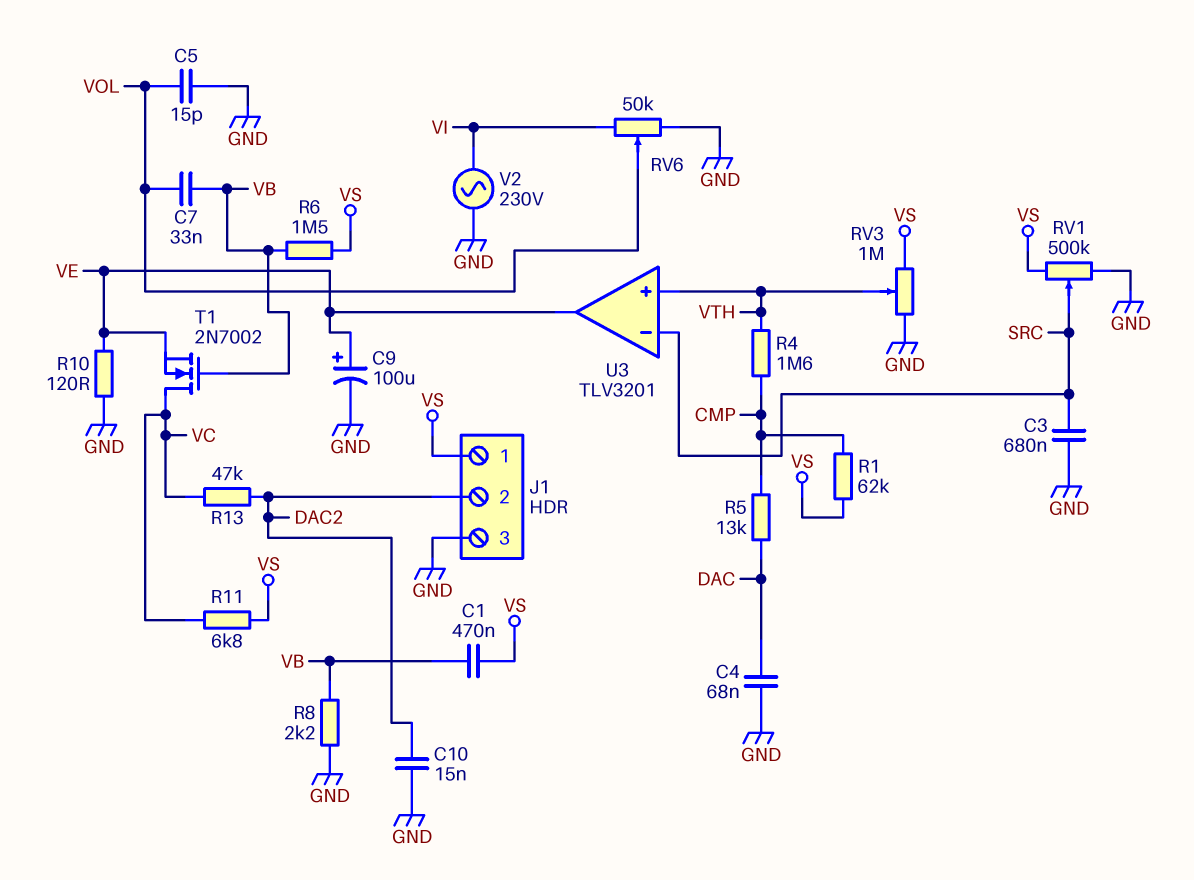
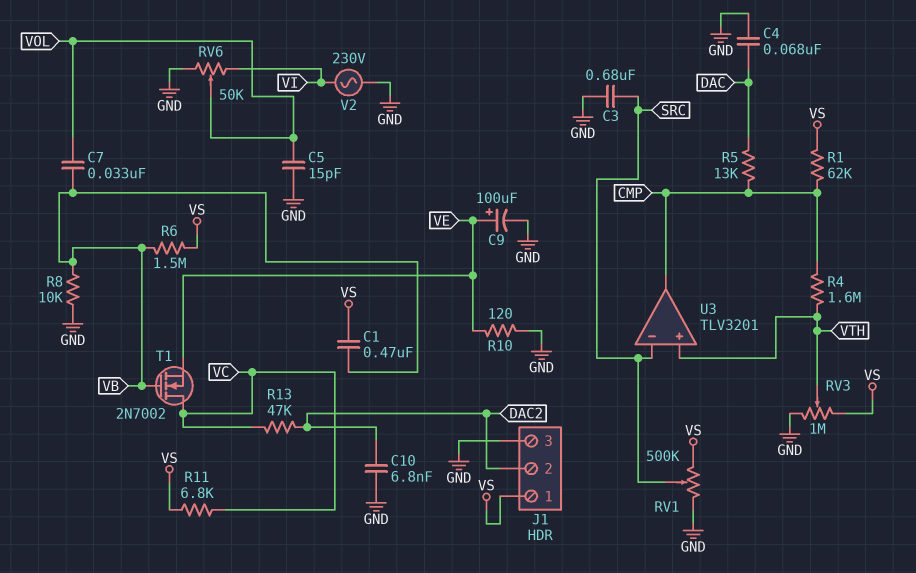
C10: 15nF (DAC2, GND) -> 6.8nF (DAC2, GND)
R8: 2.2k (GND, VB) -> 10k (GND, VB)
U3 pin out: VE -> CMP

